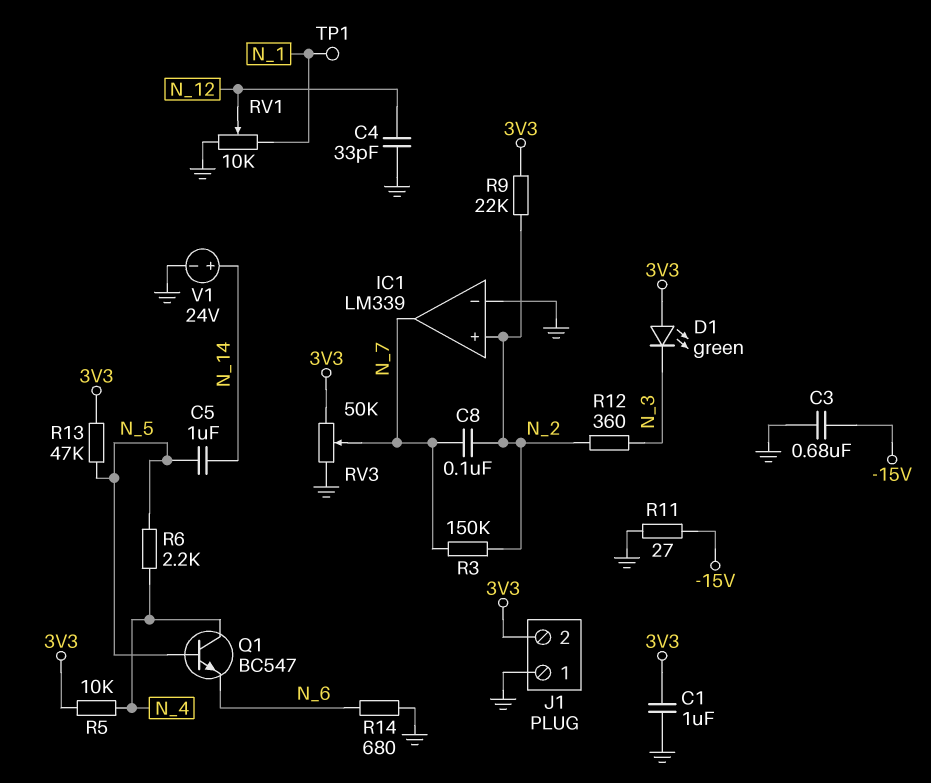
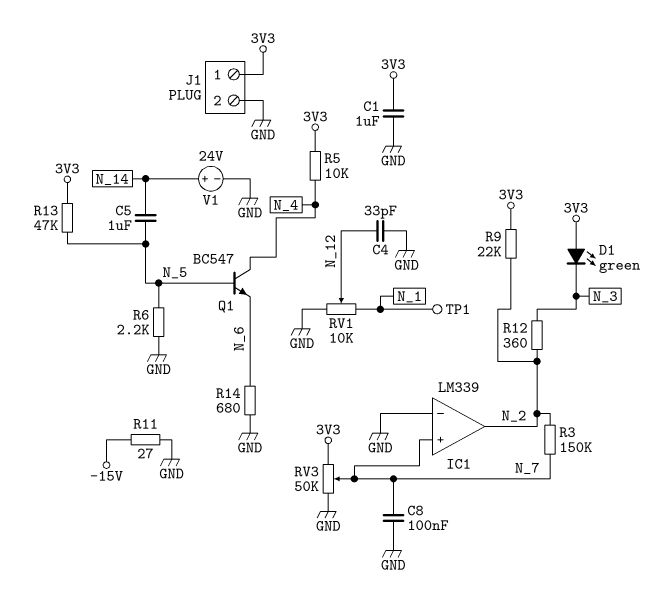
C3: 680nF (-15V, GND) -> none
C8: 100nF (N_2, N_7) -> 100nF (GND, N_7)
IC1 pin in+: N_2 -> N_7
IC1 pin out: N_7 -> N_2
J1 pin 1: GND -> 3V3
J1 pin 2: 3V3 -> GND
R6: 2.2k (N_4, N_5) -> 2.2k (GND, N_5)

